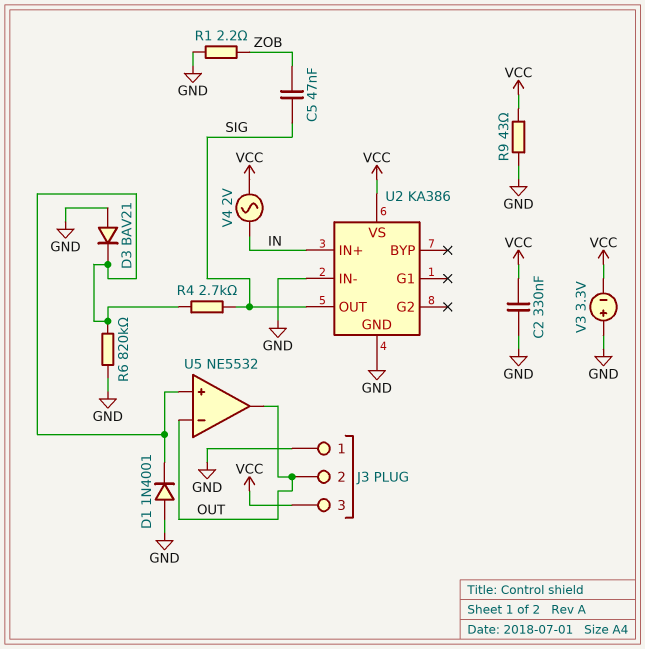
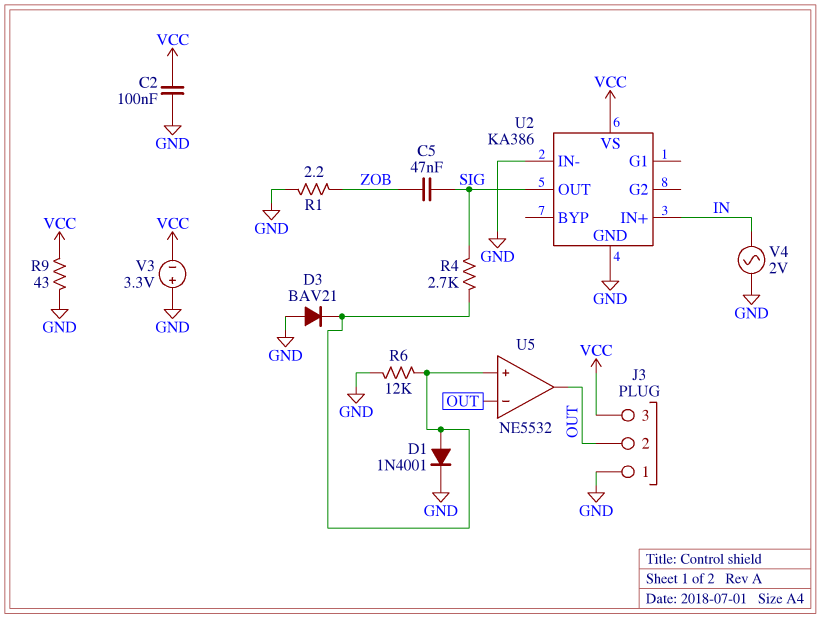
C2: 330nF (GND, VCC) -> 100nF (GND, VCC)
D1: diode 1N4001 (A GND, K U5/in+) -> diode 1N4001 (A U5/in+, K GND)
R6: 820k (GND, U5/in+) -> 12k (GND, U5/in+)
V4: AC 2V (IN, VCC) -> AC 2V (GND, IN)

